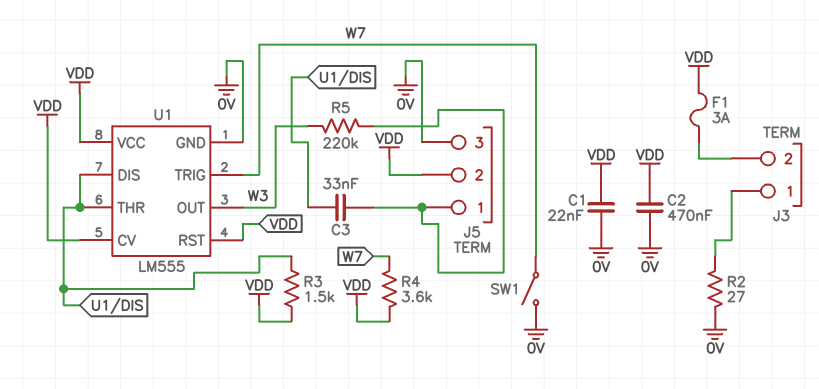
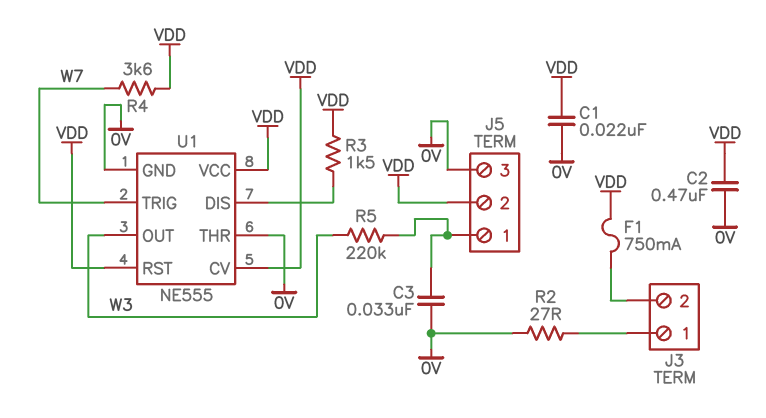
C3: 33nF (J5/1, U1/DIS) -> 33nF (0V, J5/1)
F1: 3A (J3/2, VDD) -> 750mA (J3/2, VDD)
SW1: switch (0V, W7) -> none
U1: LM555 -> NE555
U1 pin THR: U1/DIS -> 0V

